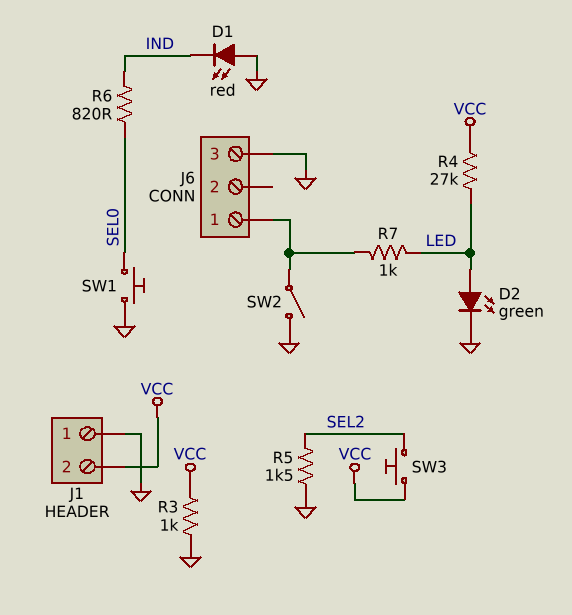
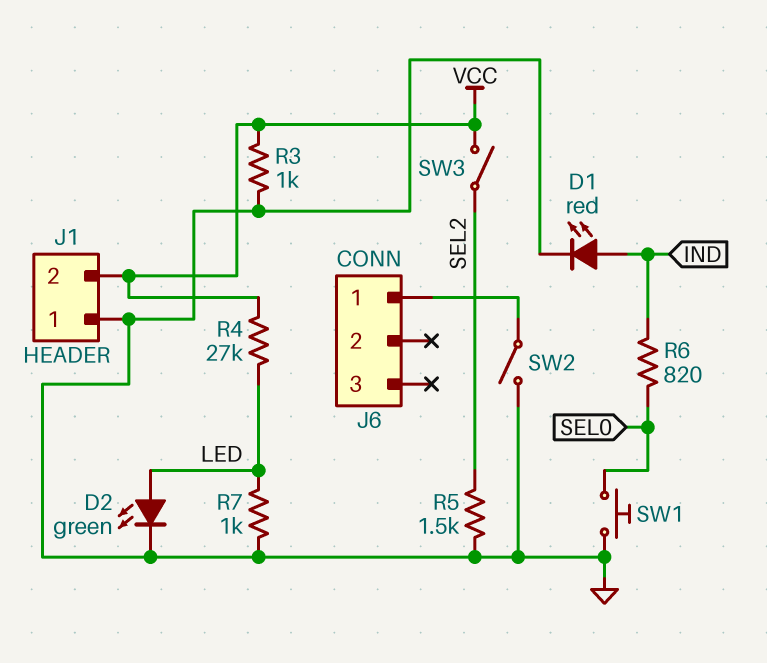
D1: LED red (A GND, K IND) -> LED red (A IND, K GND)
J6 pin 3: GND -> none
R7: 1k (J6/1, LED) -> 1k (GND, LED)
SW3: button (SEL2, VCC) -> switch (SEL2, VCC)

